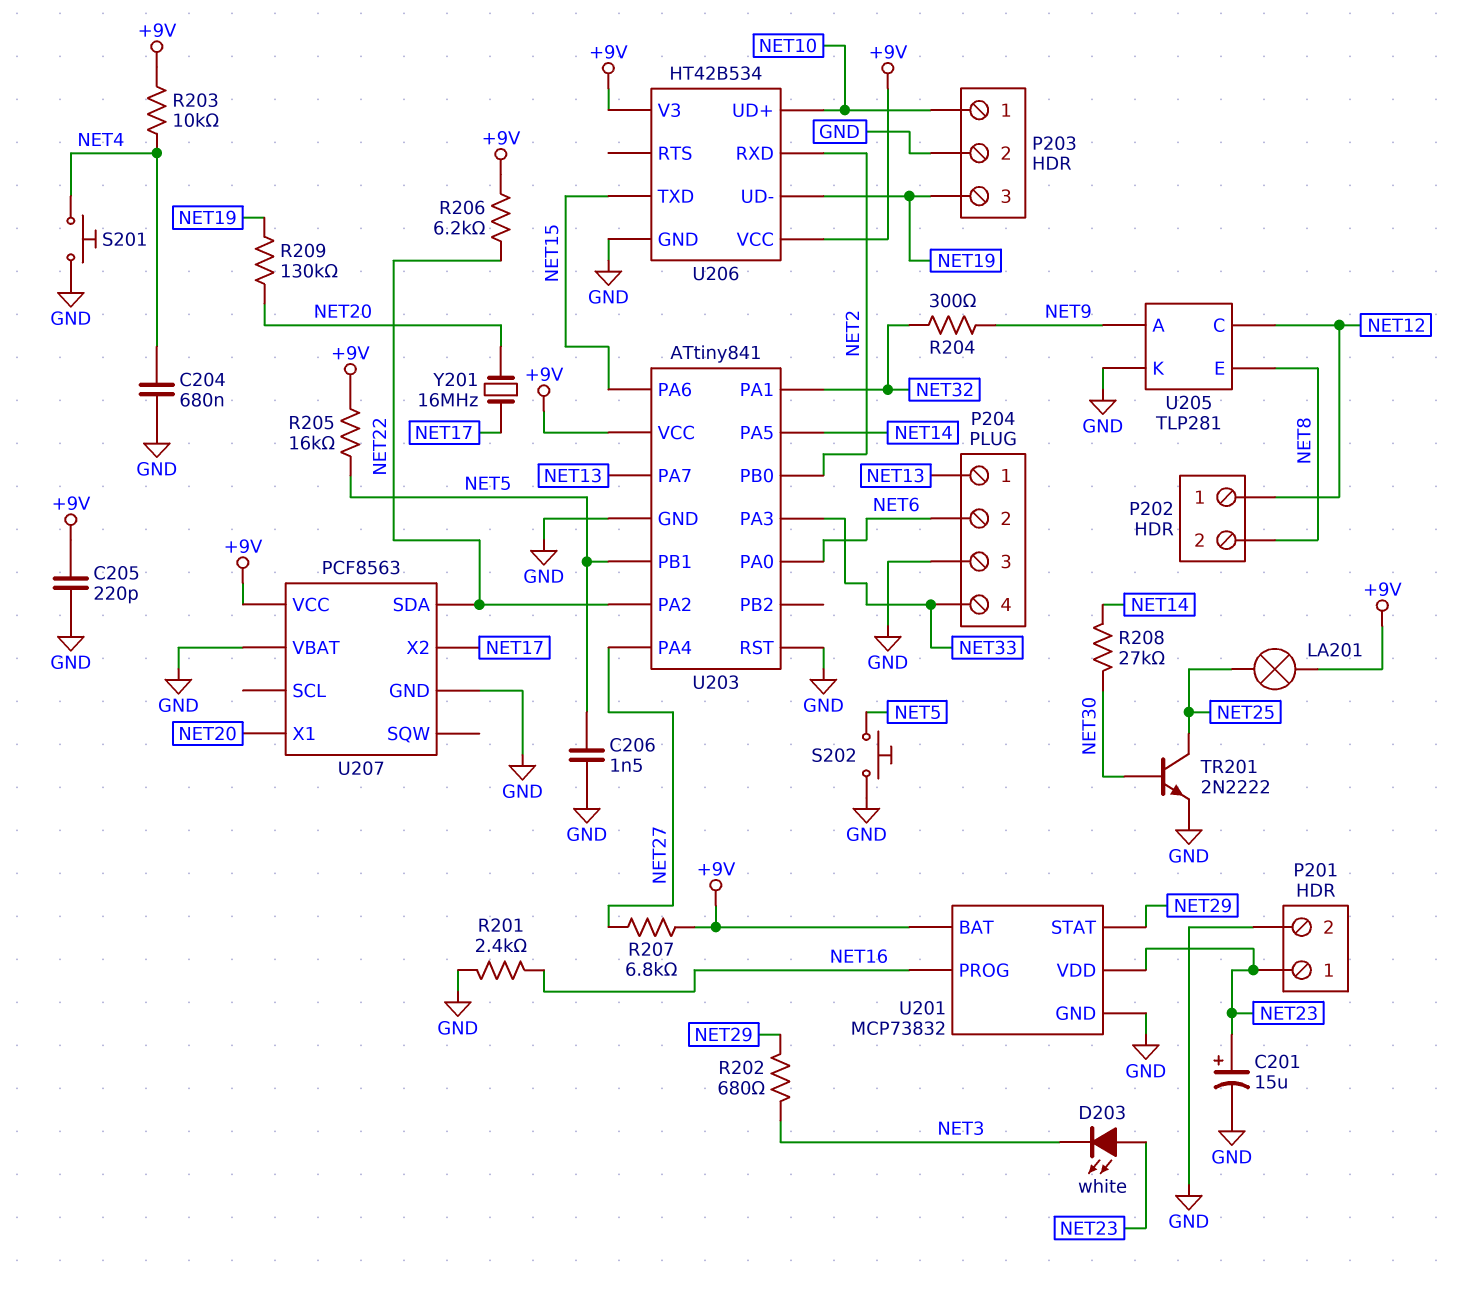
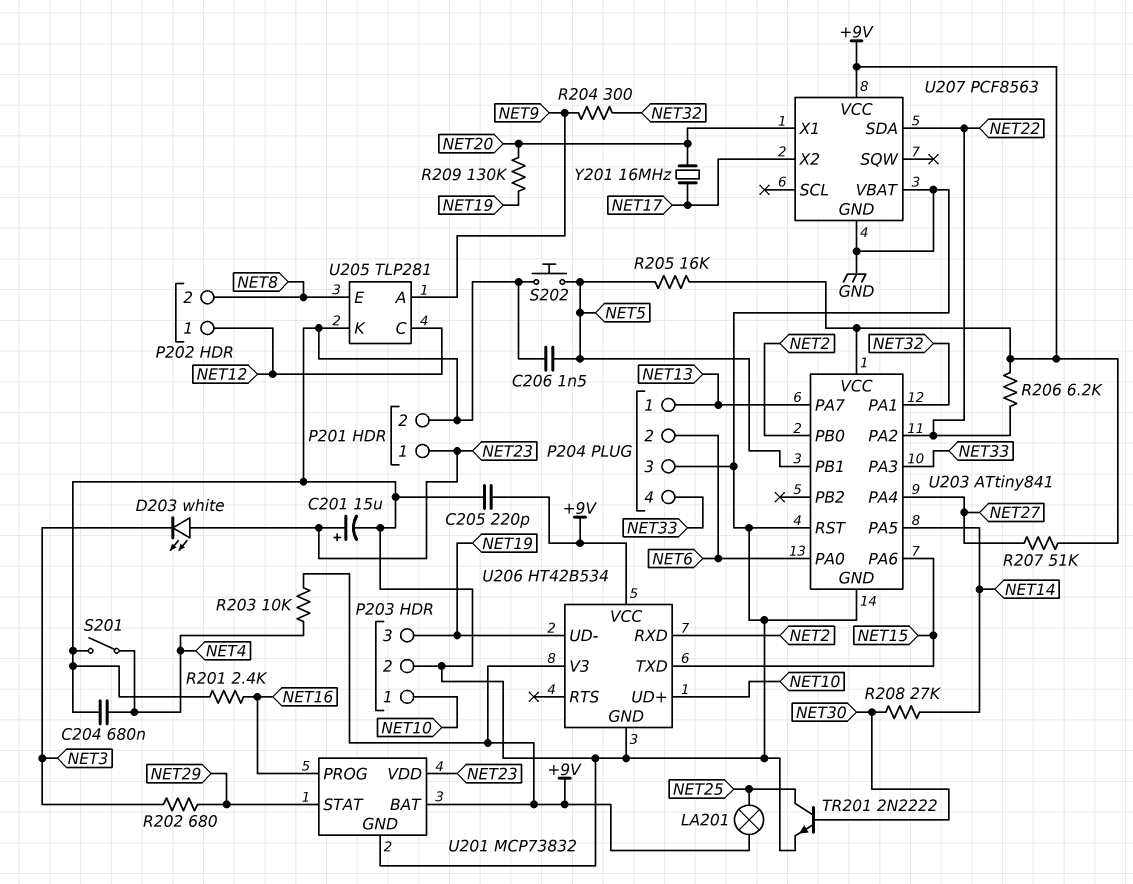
R207: 6.8k (+9V, NET27) -> 51k (+9V, NET27)
S201: button (GND, NET4) -> switch (GND, NET4)

